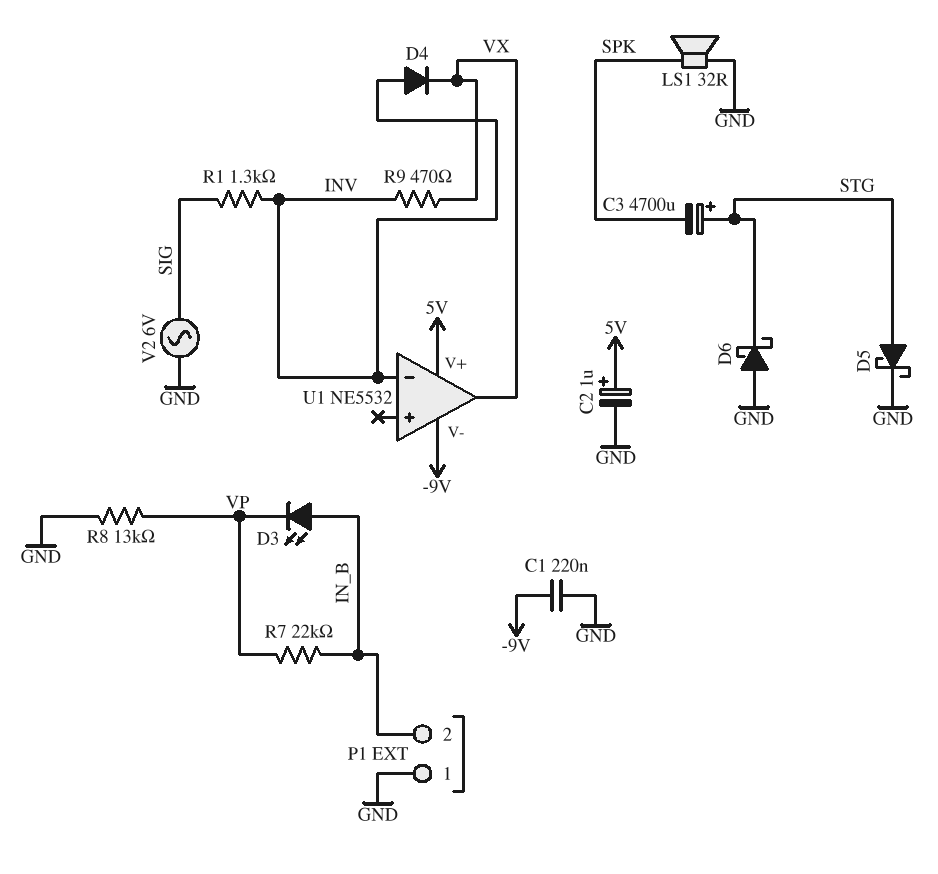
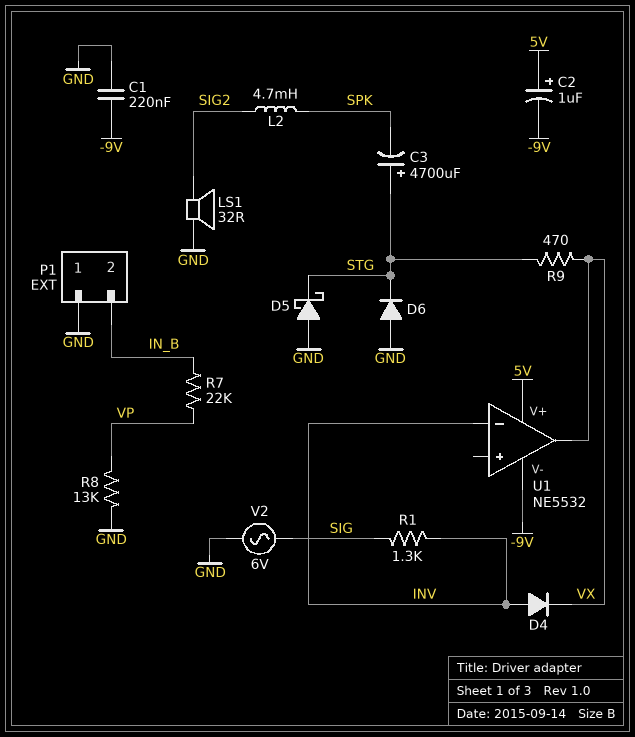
C2: 1uF (plus 5V, minus GND) -> 1uF (plus 5V, minus -9V)
D3: LED (A IN_B, K VP) -> none
D5: schottky (A STG, K GND) -> schottky (A GND, K STG)
D6: schottky (A GND, K STG) -> diode (A GND, K STG)
L2: none -> 4.7mH (SIG2, SPK)
LS1: speaker 32R (GND, SPK) -> speaker 32R (GND, SIG2)
R9: 470 (INV, VX) -> 470 (STG, VX)

